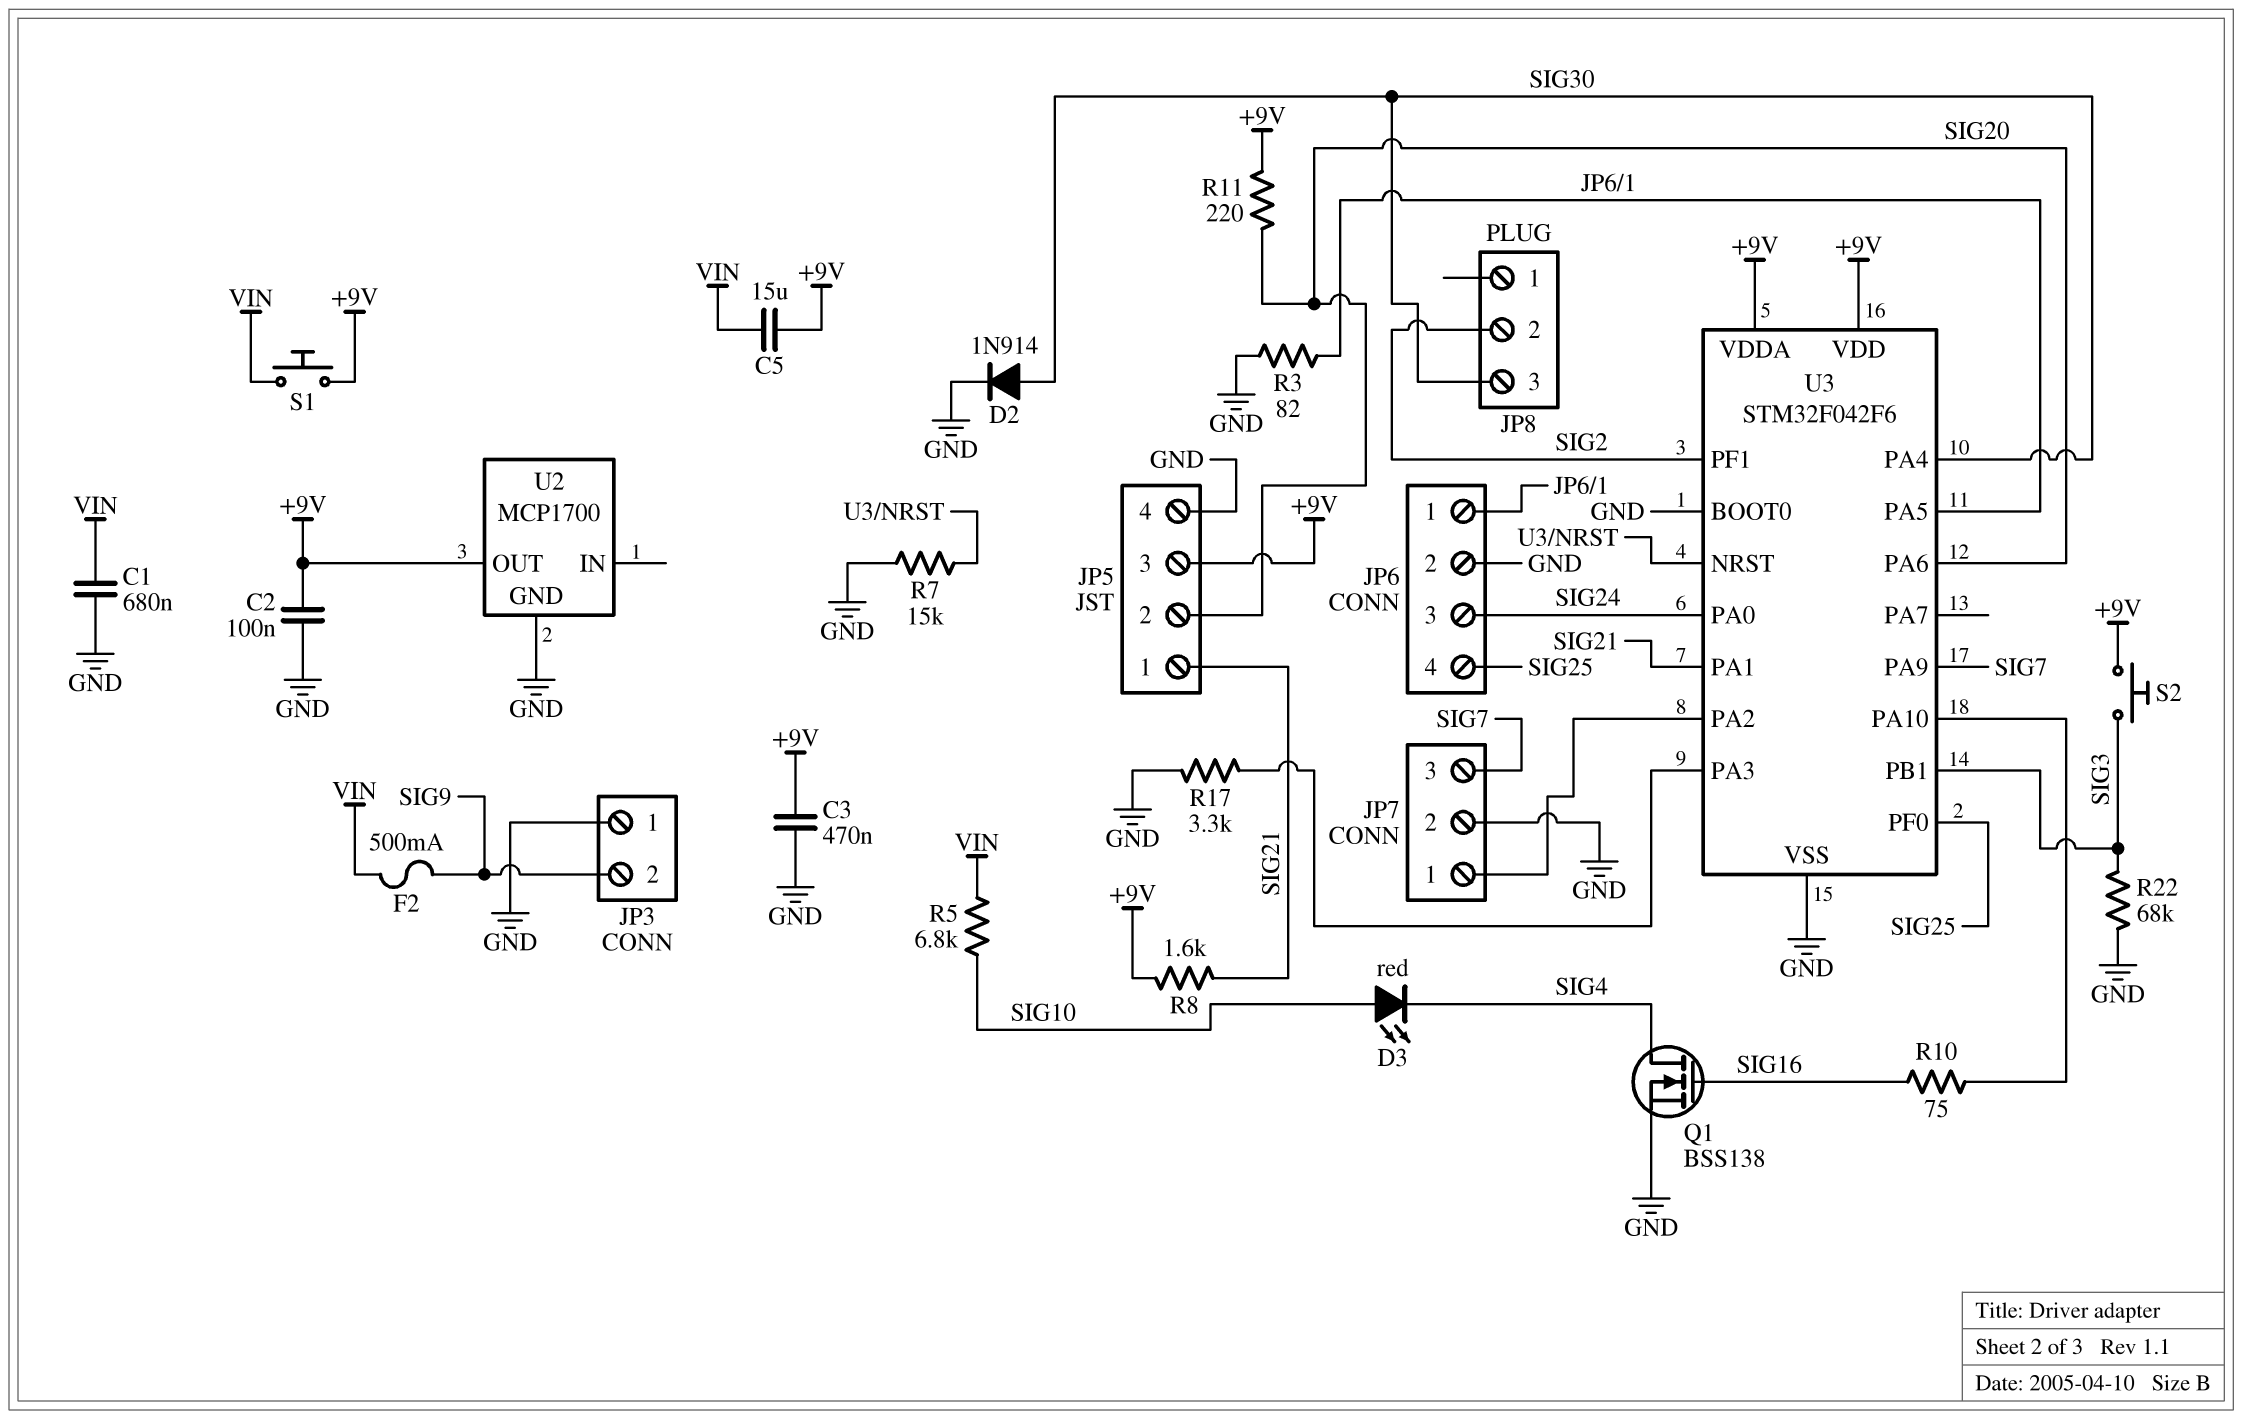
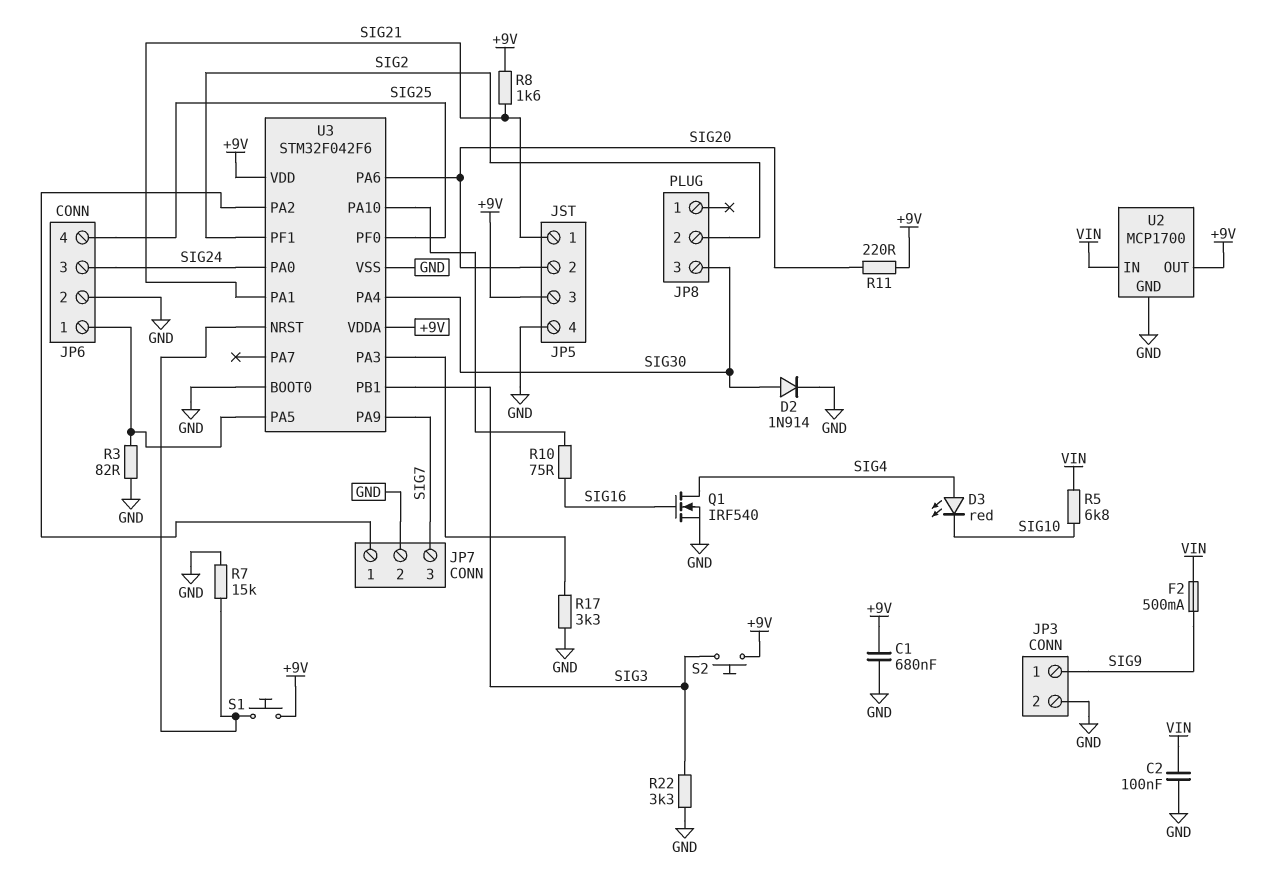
C1: 680nF (GND, VIN) -> 680nF (+9V, GND)
C2: 100nF (+9V, GND) -> 100nF (GND, VIN)
C3: 470nF (+9V, GND) -> none
C5: 15uF (+9V, VIN) -> none
D3: LED red (A SIG10, K SIG4) -> LED red (A SIG4, K SIG10)
JP3 pin 1: GND -> SIG9
JP3 pin 2: SIG9 -> GND
Q1: NMOS BSS138 (G SIG16, D SIG4, S GND) -> NMOS IRF540 (G SIG16, D SIG4, S GND)
R22: 68k (GND, SIG3) -> 3.3k (GND, SIG3)
S1: button (+9V, VIN) -> button (+9V, U3/NRST)
U2 pin IN: none -> VIN

